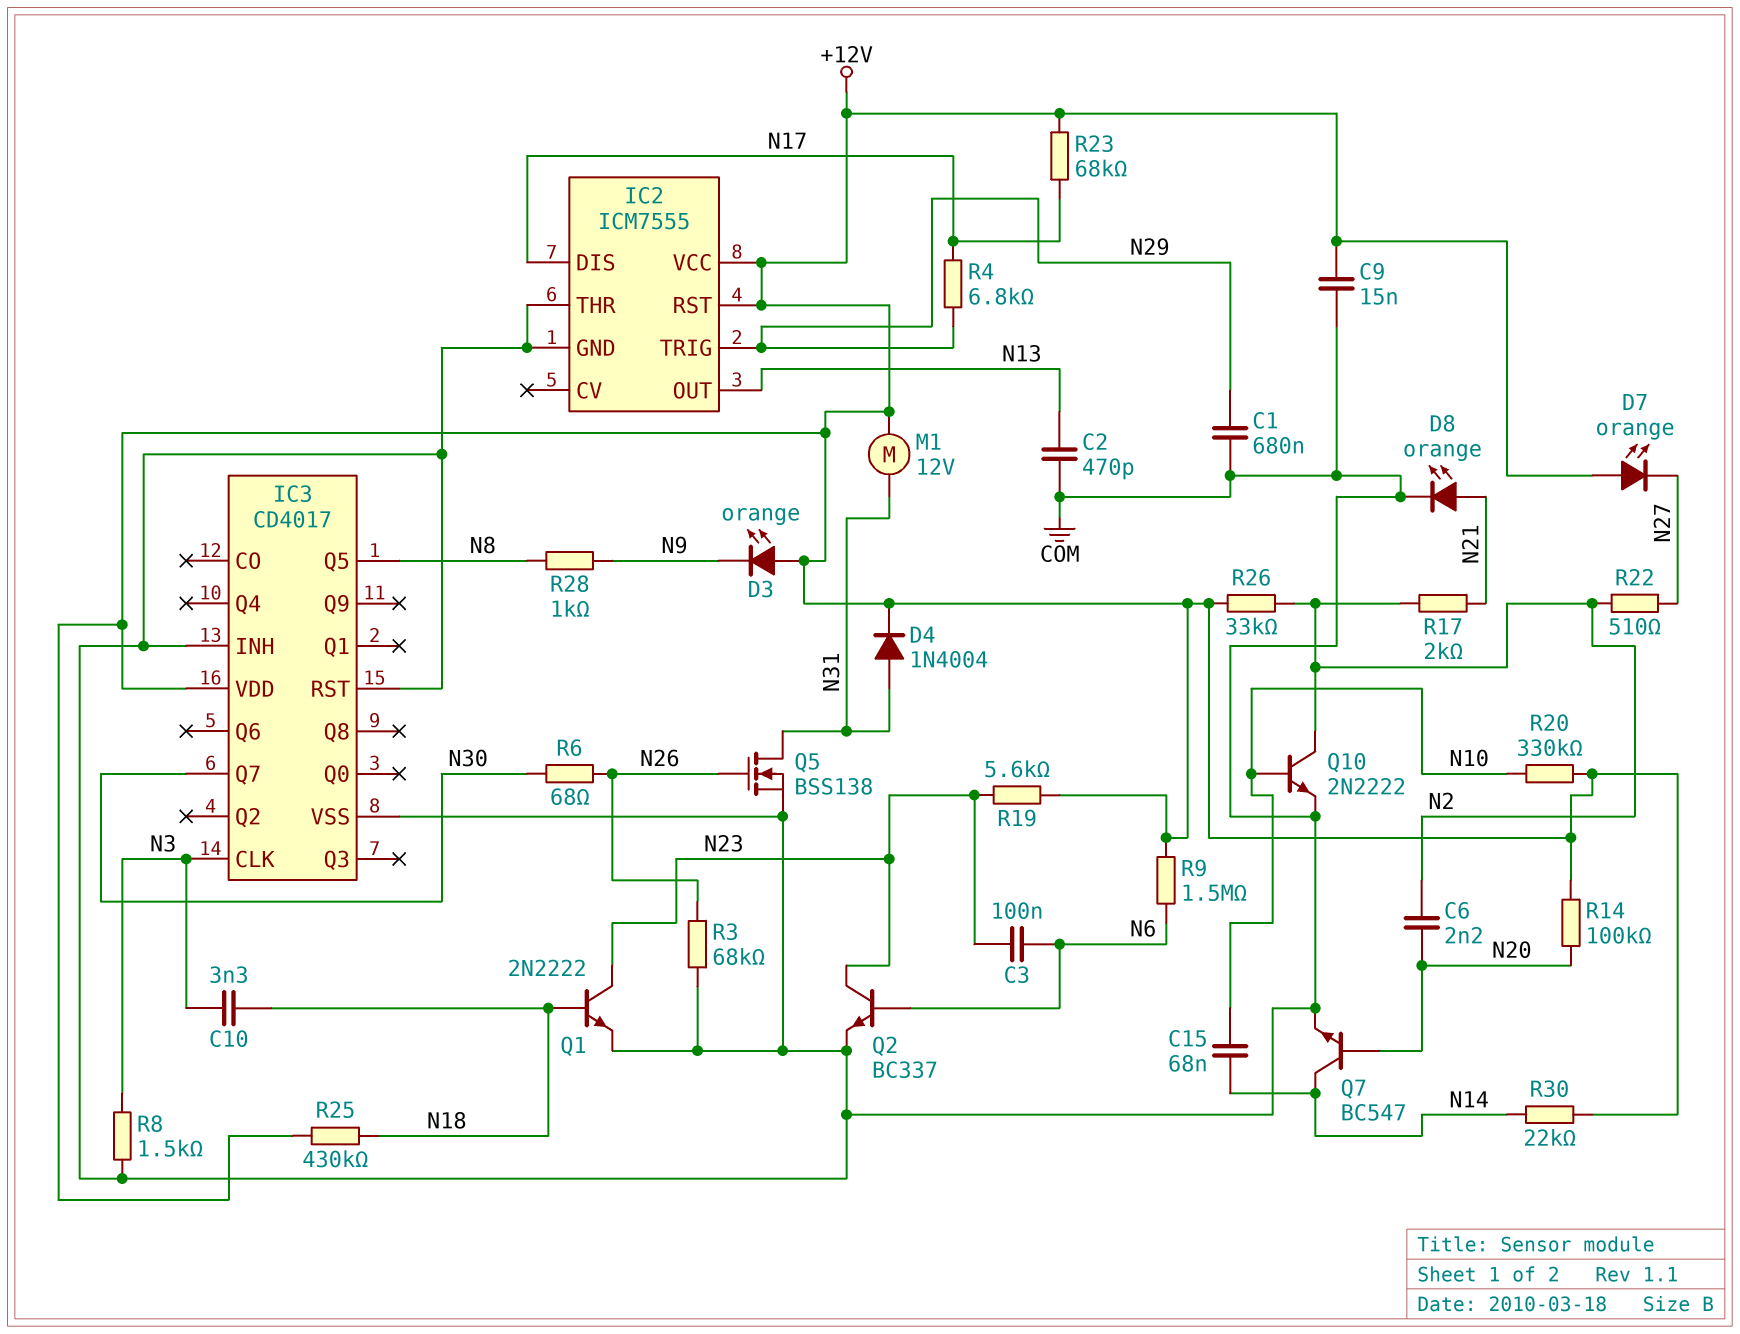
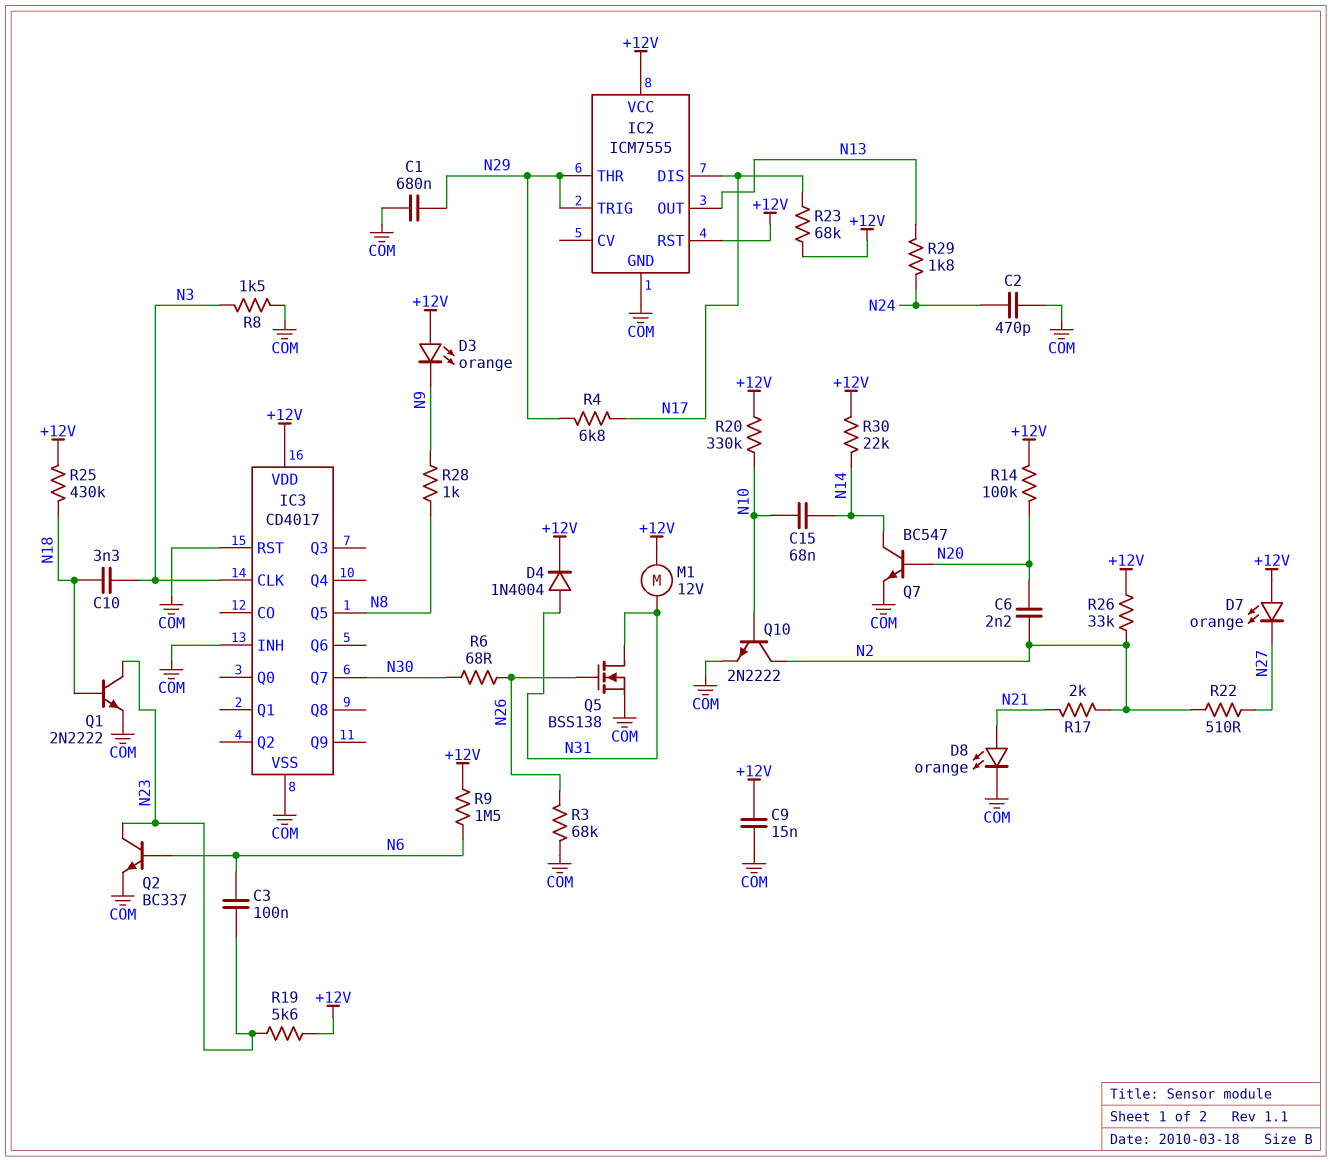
C2: 470pF (COM, N13) -> 470pF (COM, N24)
IC2 pin THR: COM -> N29
R29: none -> 1.8k (N13, N24)

